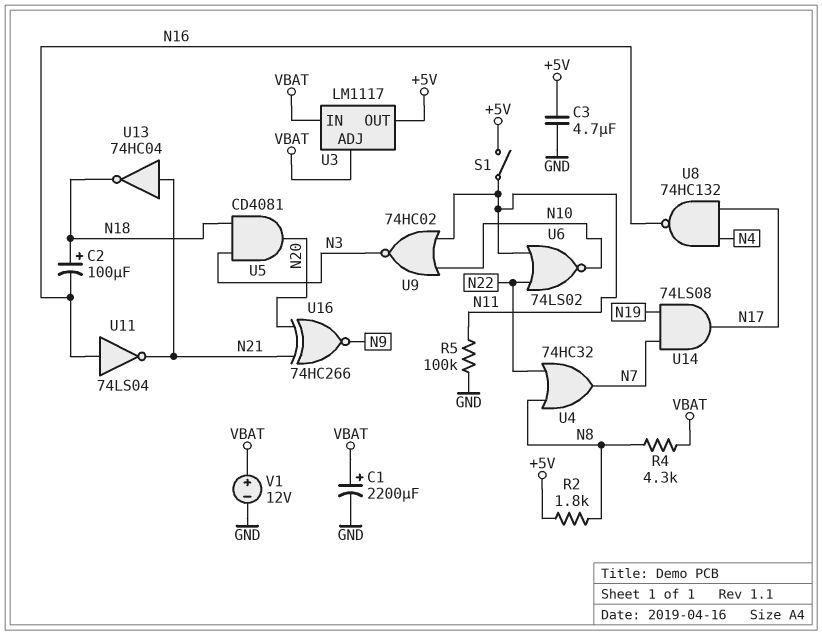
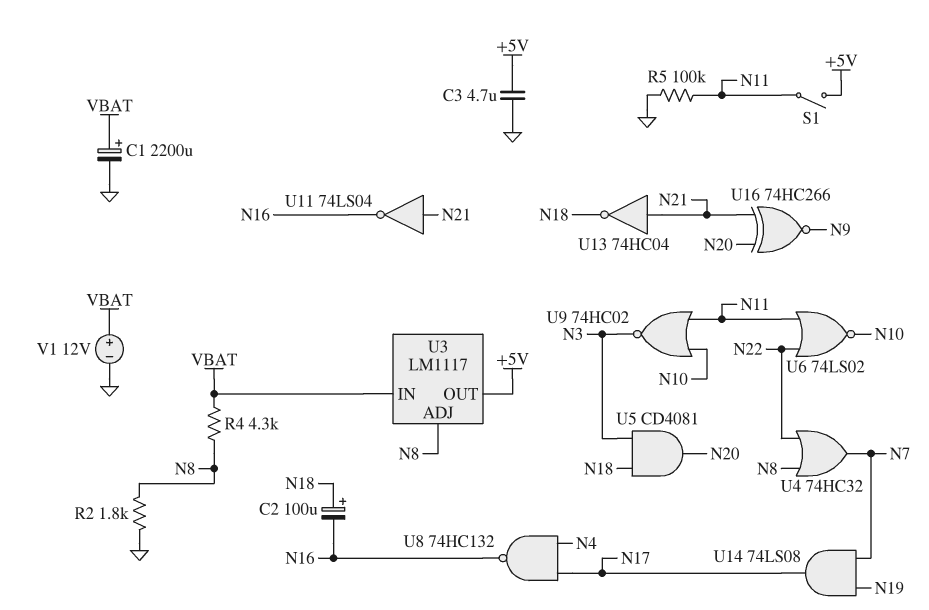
R2: 1.8k (+5V, N8) -> 1.8k (GND, N8)
U3 pin ADJ: VBAT -> N8
U11: NOT 74LS04 (in N16, out N21) -> NOT 74LS04 (in N21, out N16)

